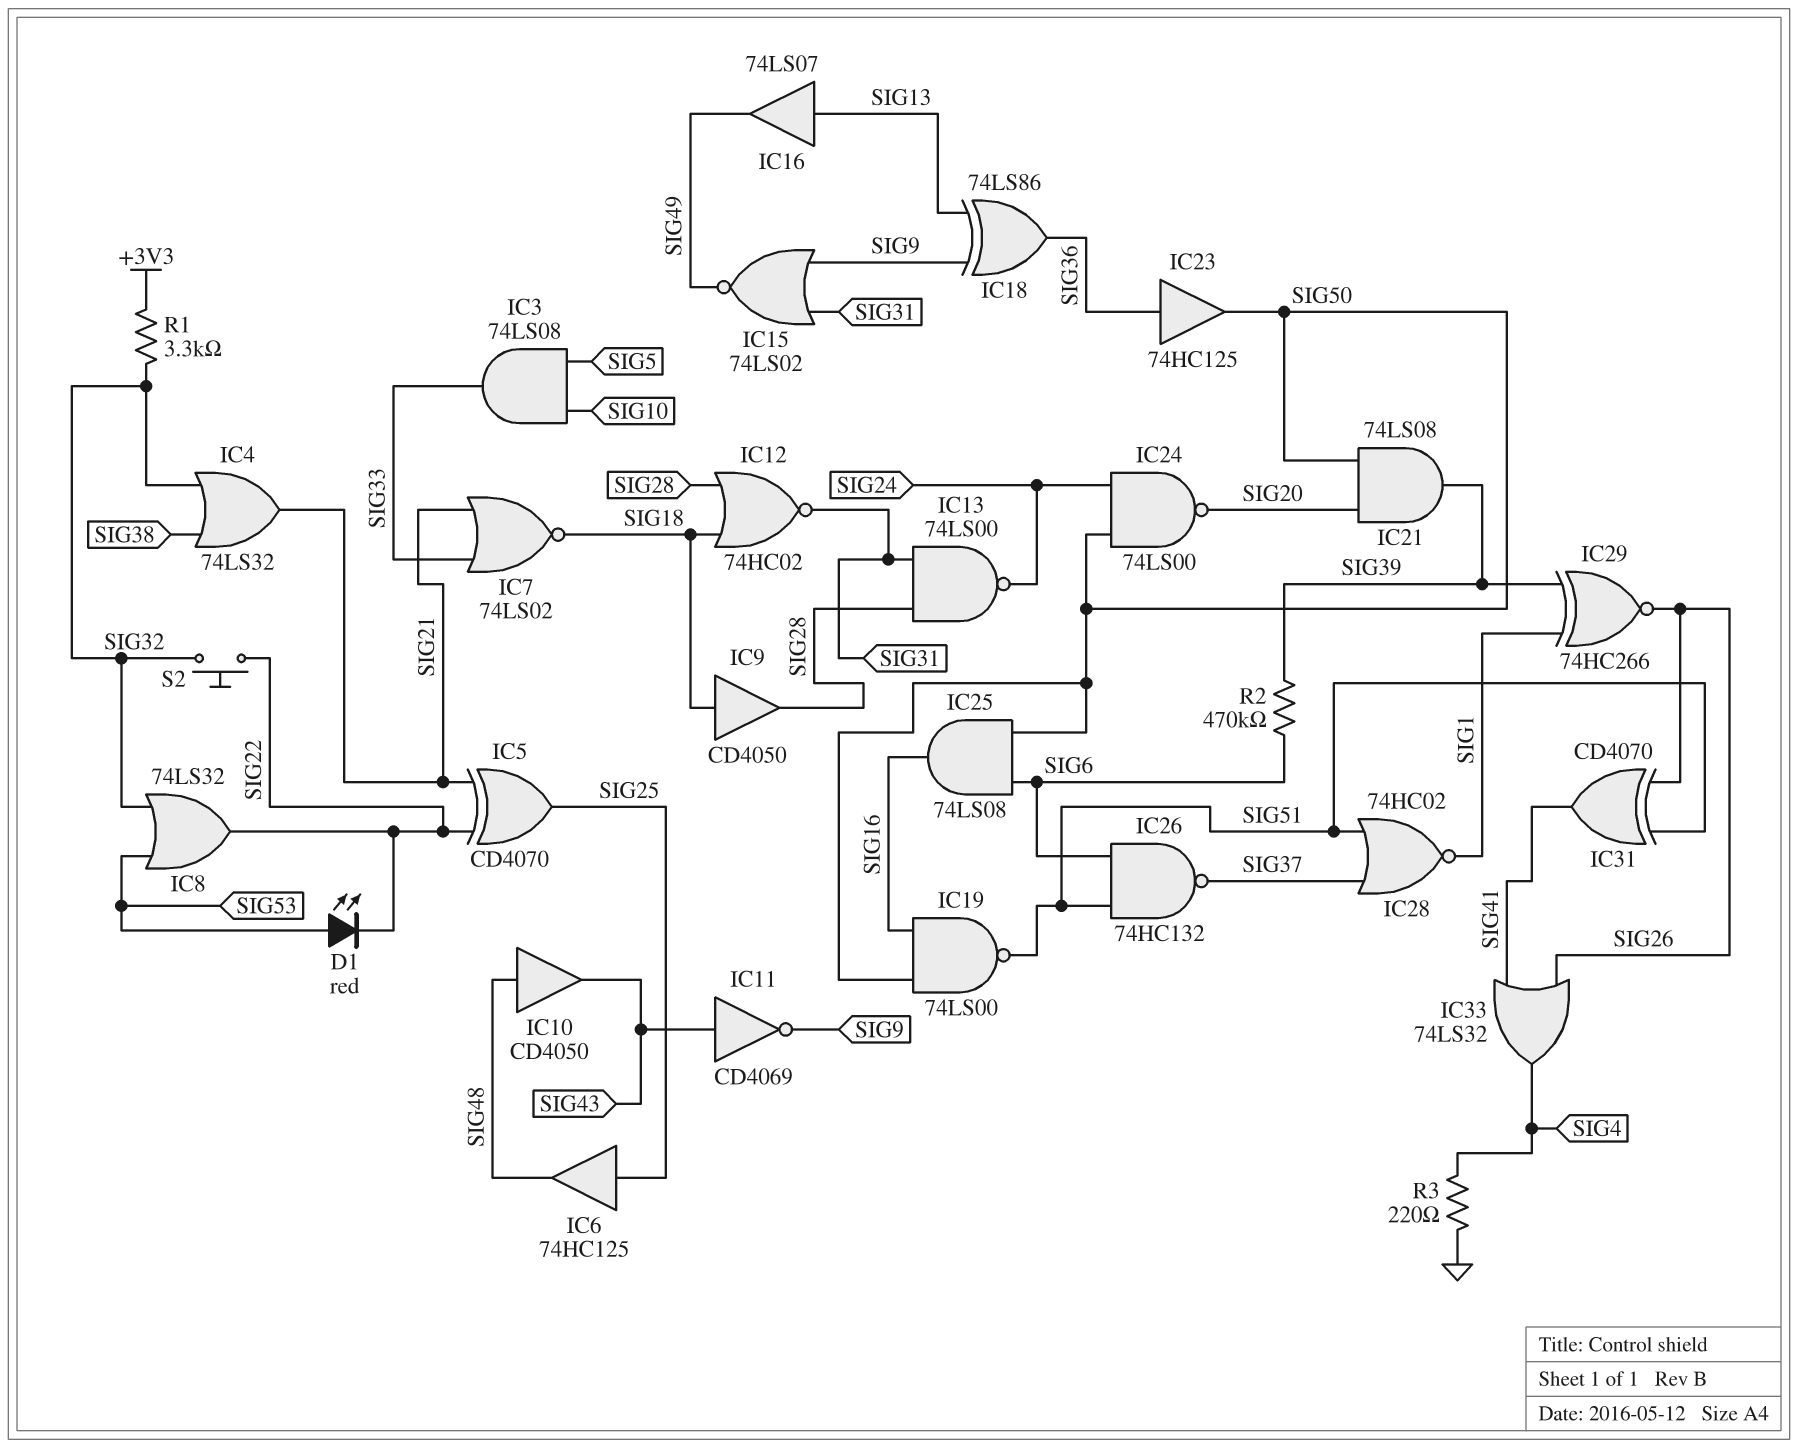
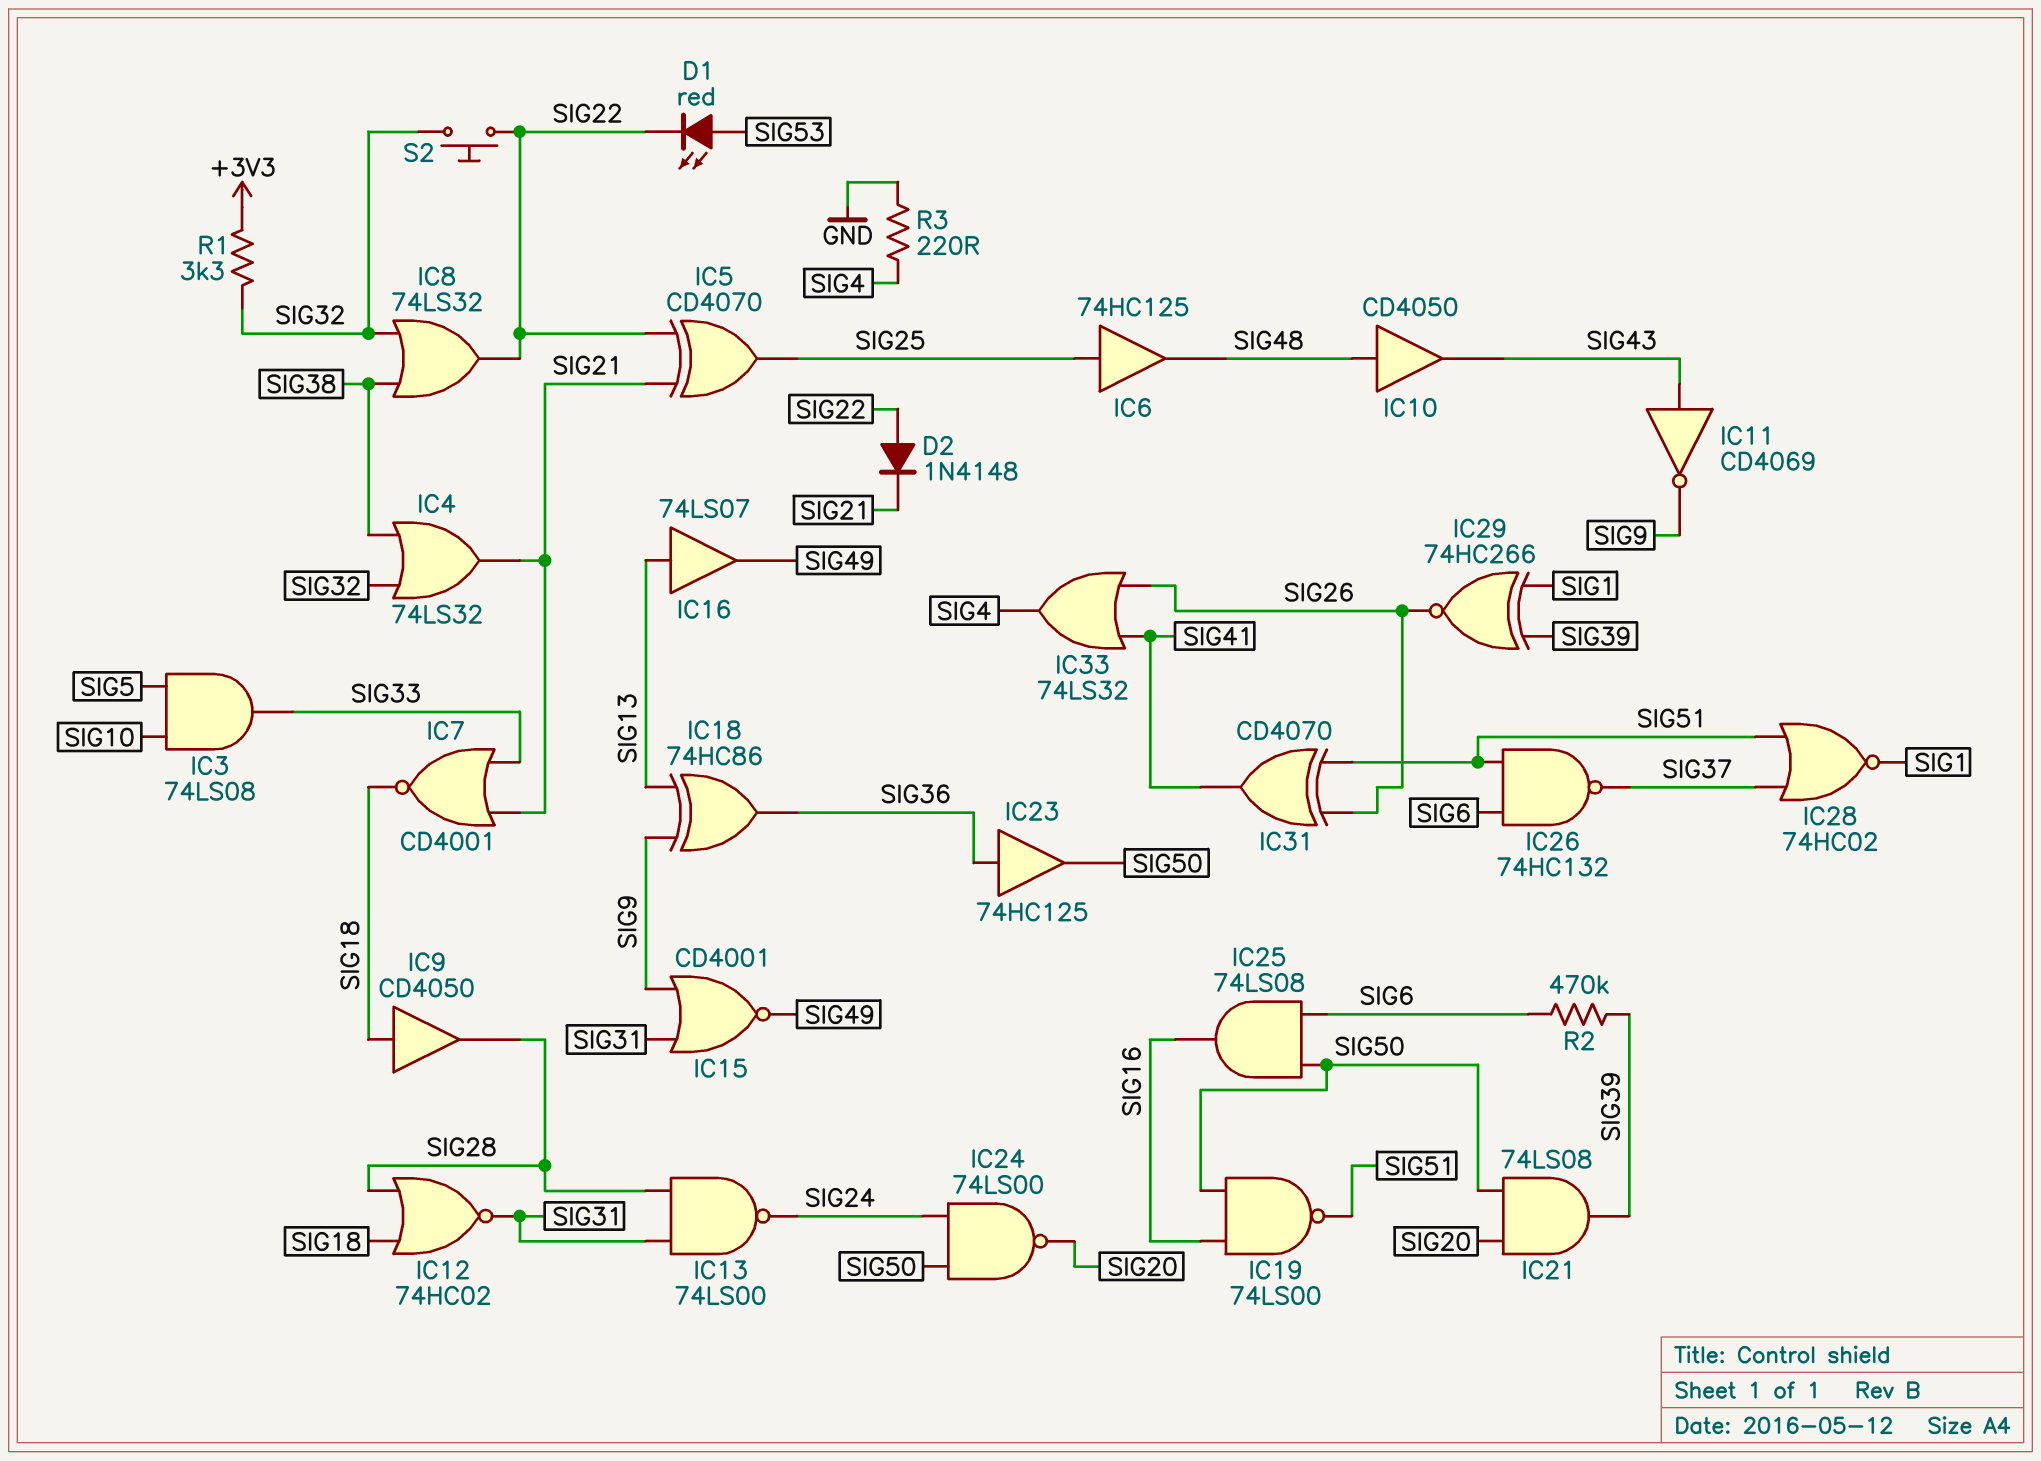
D2: none -> diode 1N4148 (A SIG22, K SIG21)
IC7: NOR 74LS02 (in SIG21, in SIG33, out SIG18) -> NOR CD4001 (in SIG21, in SIG33, out SIG18)
IC8: OR 74LS32 (in SIG32, in SIG53, out SIG22) -> OR 74LS32 (in SIG32, in SIG38, out SIG22)
IC15: NOR 74LS02 (in SIG9, in SIG31, out SIG49) -> NOR CD4001 (in SIG9, in SIG31, out SIG49)
IC18: XOR 74LS86 (in SIG9, in SIG13, out SIG36) -> XOR 74HC86 (in SIG9, in SIG13, out SIG36)

